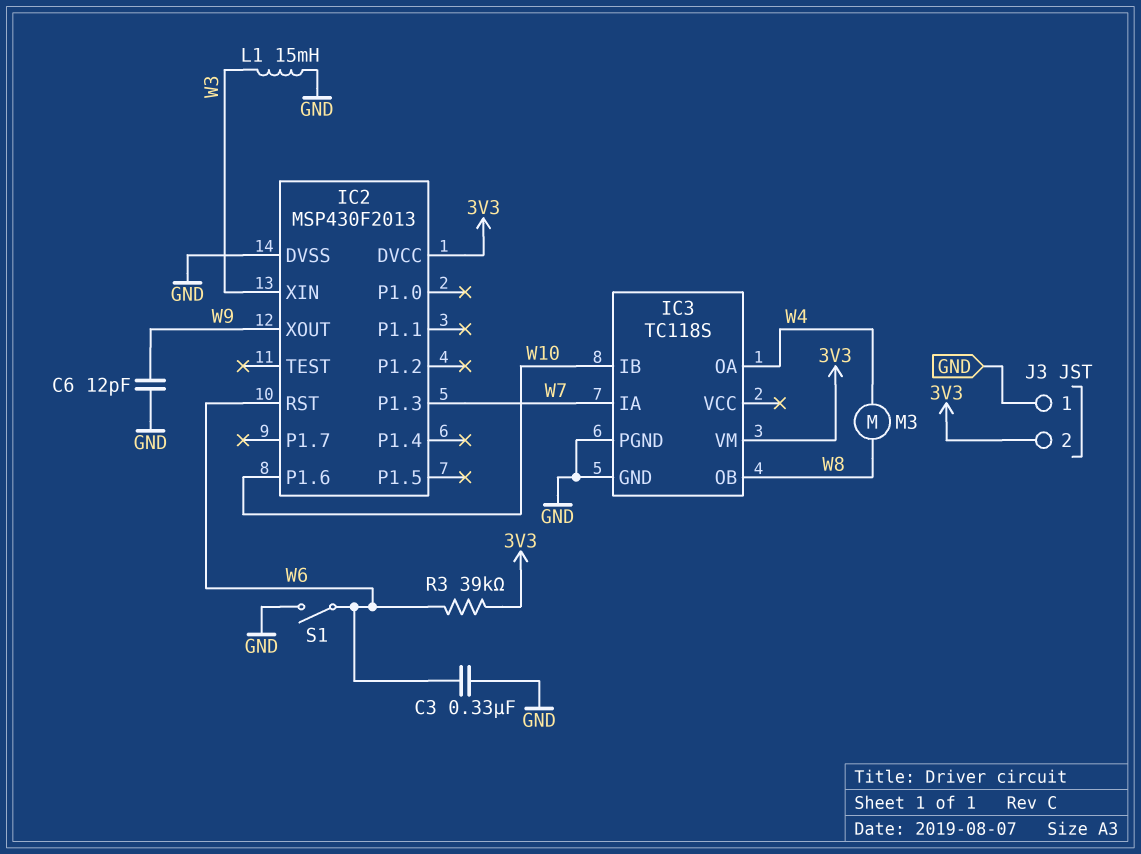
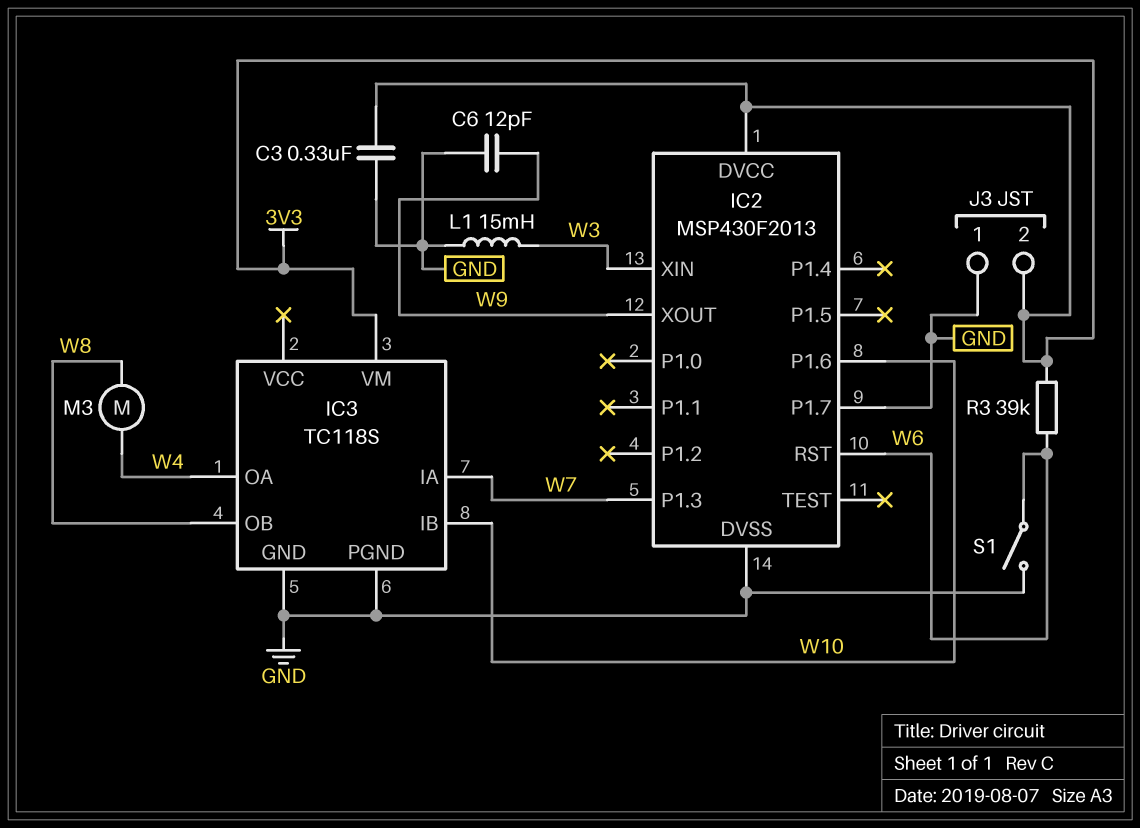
C3: 330nF (GND, W6) -> 330nF (3V3, GND)
IC2 pin P1.7: none -> GND

